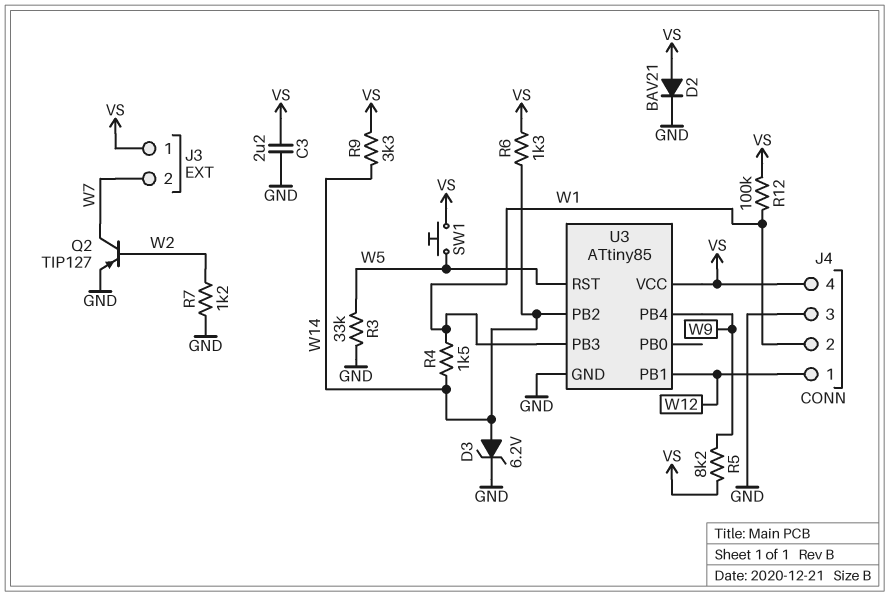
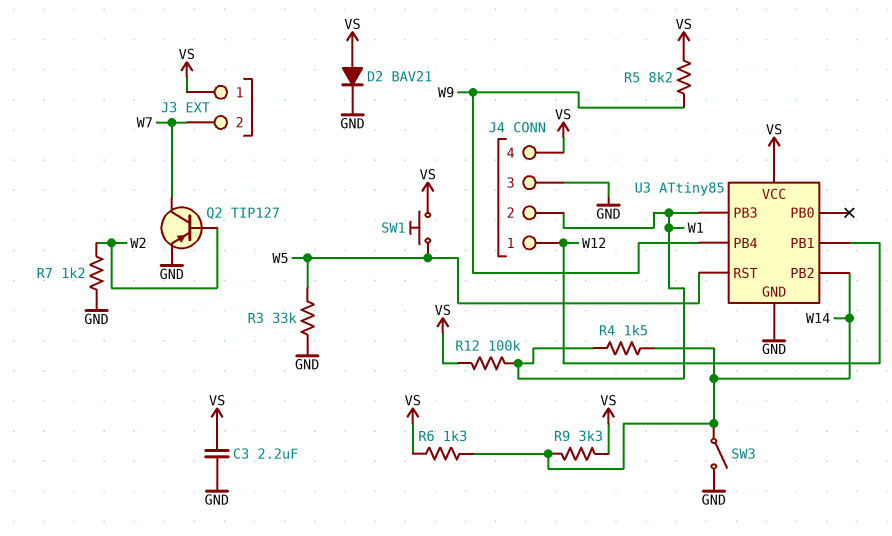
D3: zener 6.2V (A W14, K GND) -> none
SW3: none -> switch (GND, W14)

